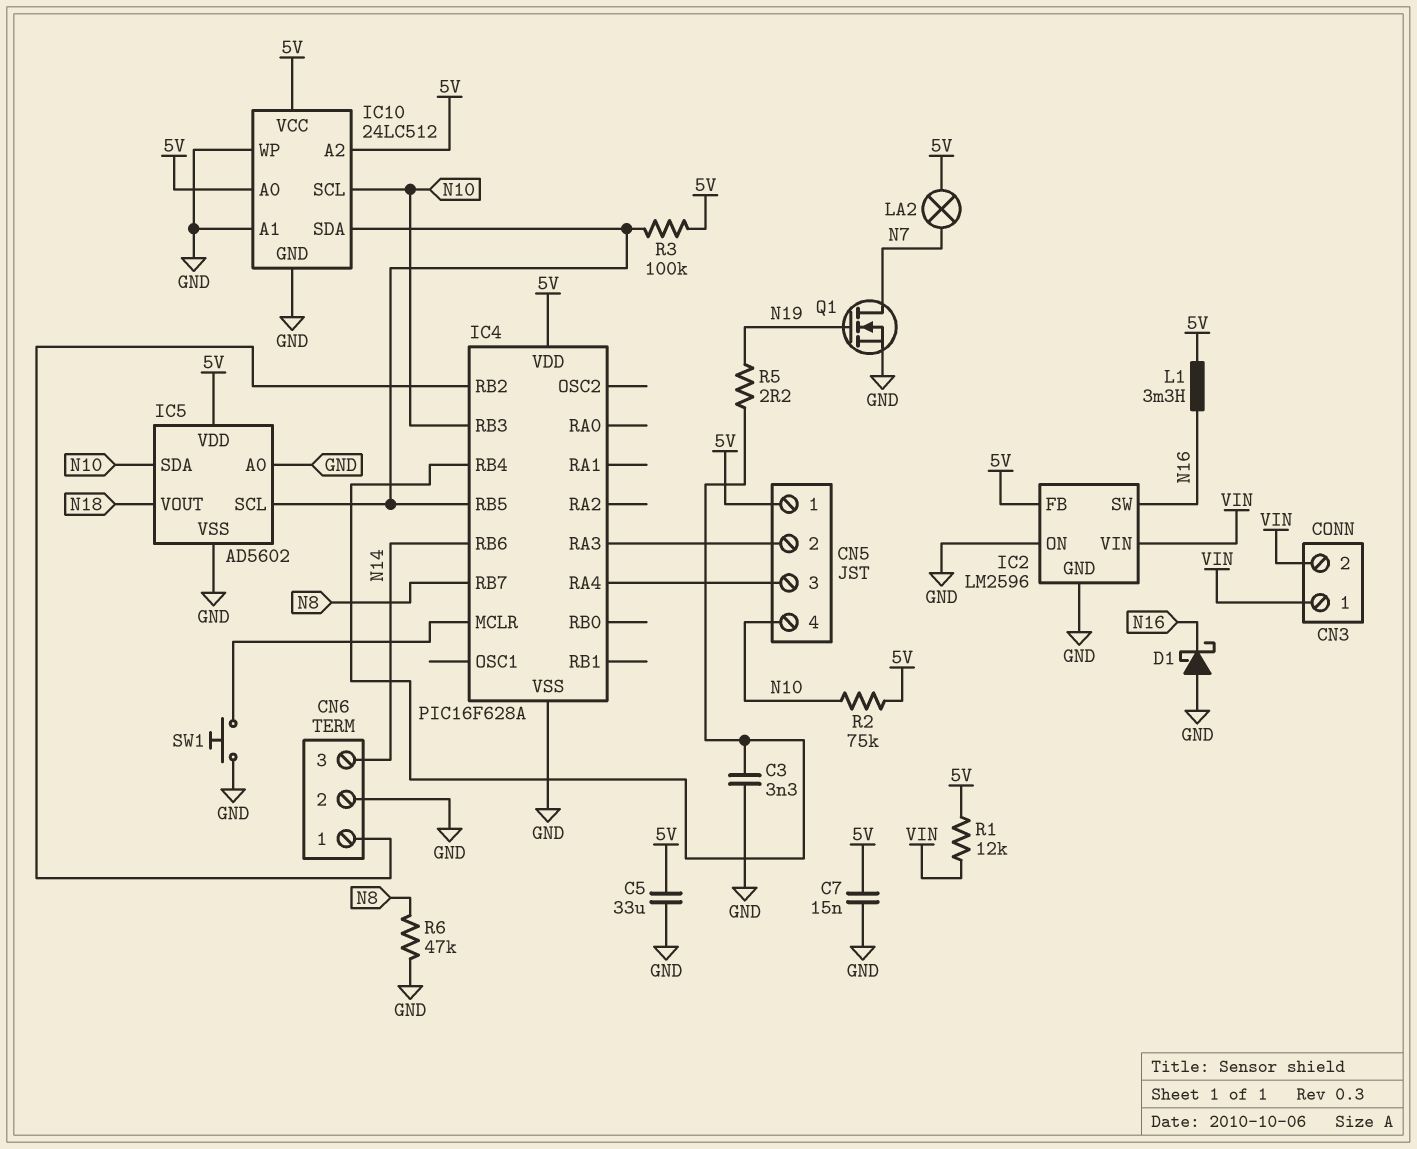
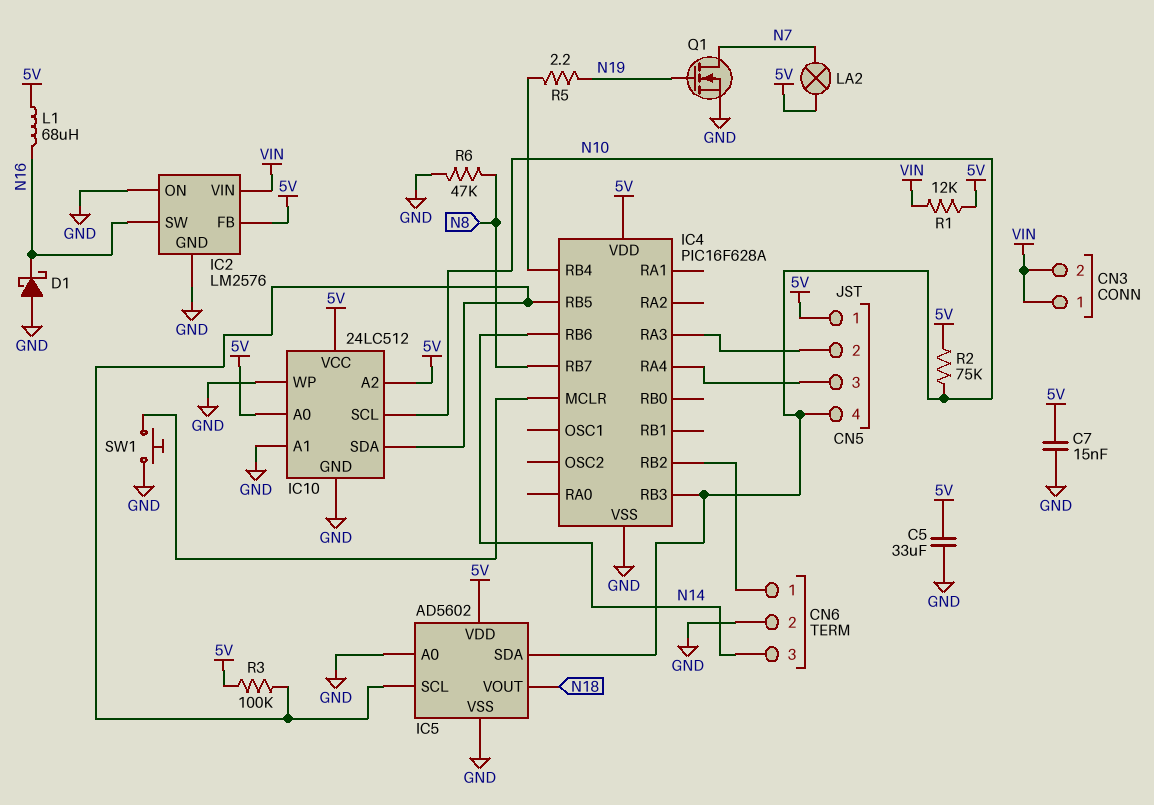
C3: 3.3nF (GND, IC4/RB4) -> none
IC2: LM2596 -> LM2576
L1: 3.3mH (5V, N16) -> 68uH (5V, N16)

